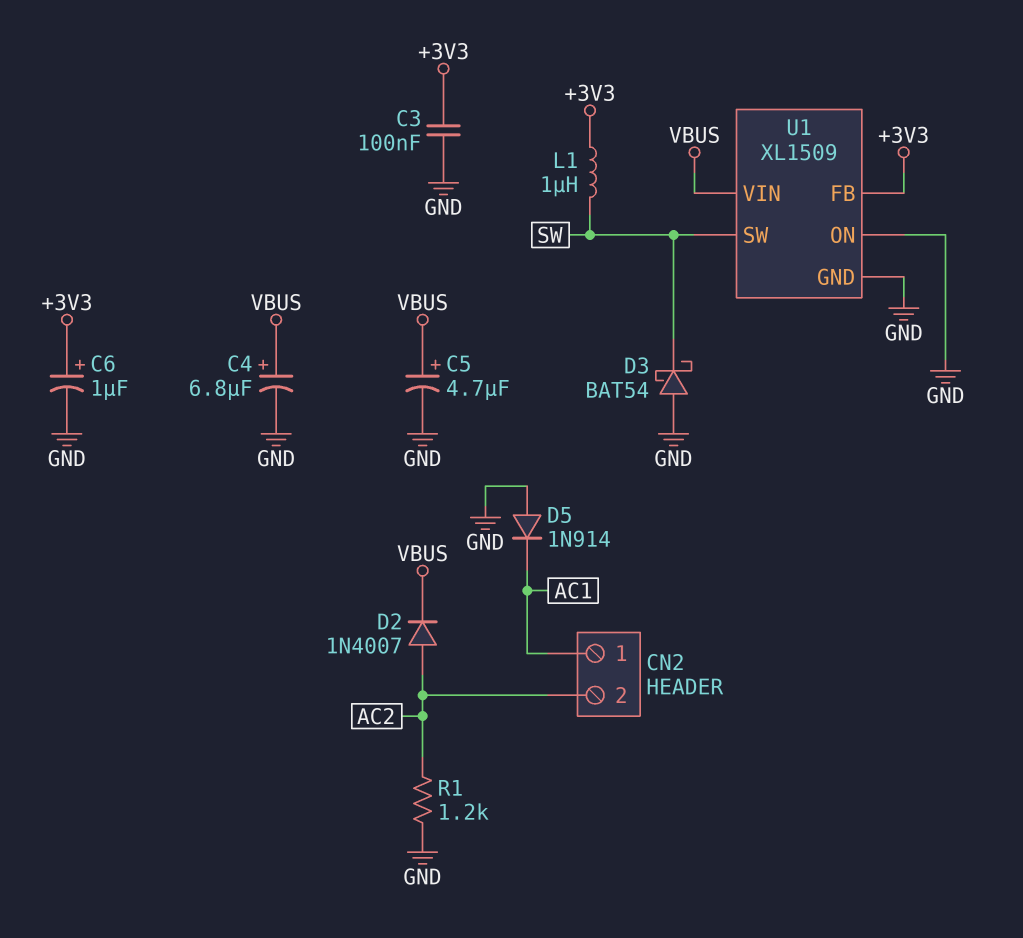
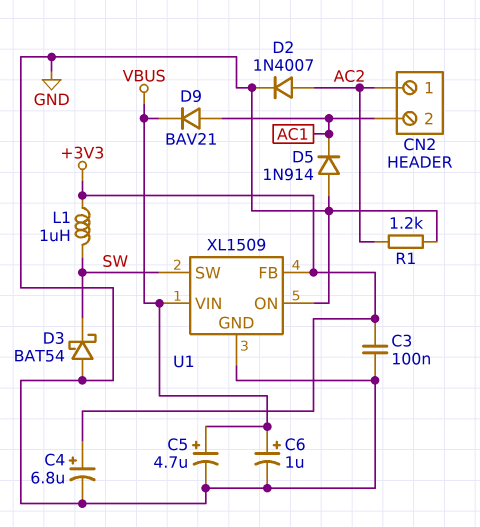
C4: 6.8uF (plus VBUS, minus GND) -> 6.8uF (plus +3V3, minus GND)
C6: 1uF (plus +3V3, minus GND) -> 1uF (plus VBUS, minus GND)
CN2 pin 1: AC1 -> AC2
CN2 pin 2: AC2 -> AC1
D2: diode 1N4007 (A AC2, K VBUS) -> diode 1N4007 (A AC2, K GND)
D9: none -> diode BAV21 (A AC1, K VBUS)

